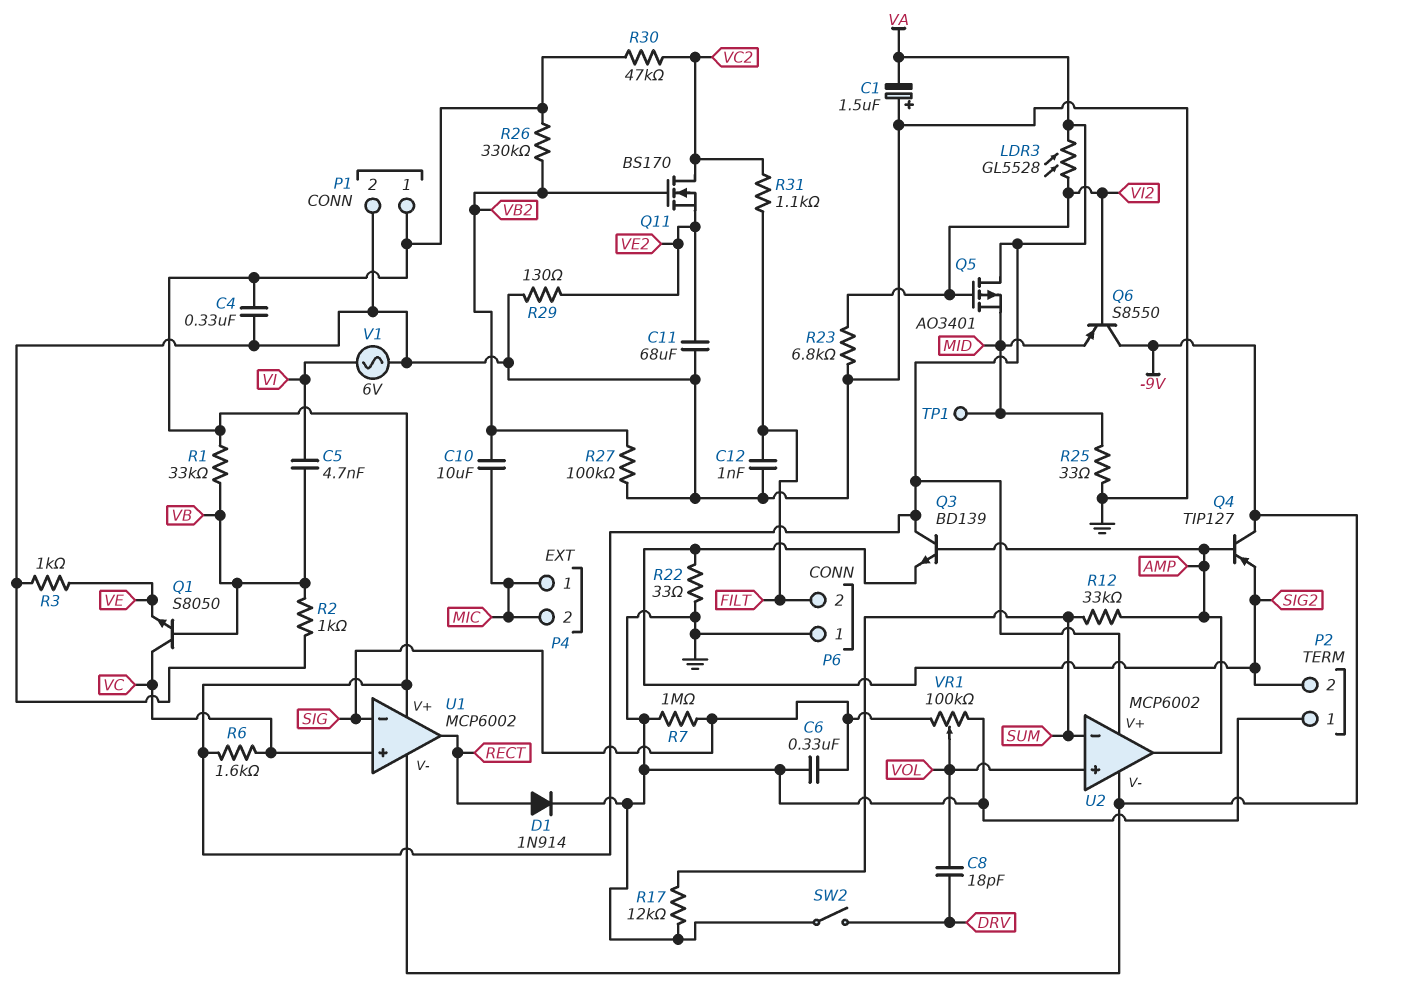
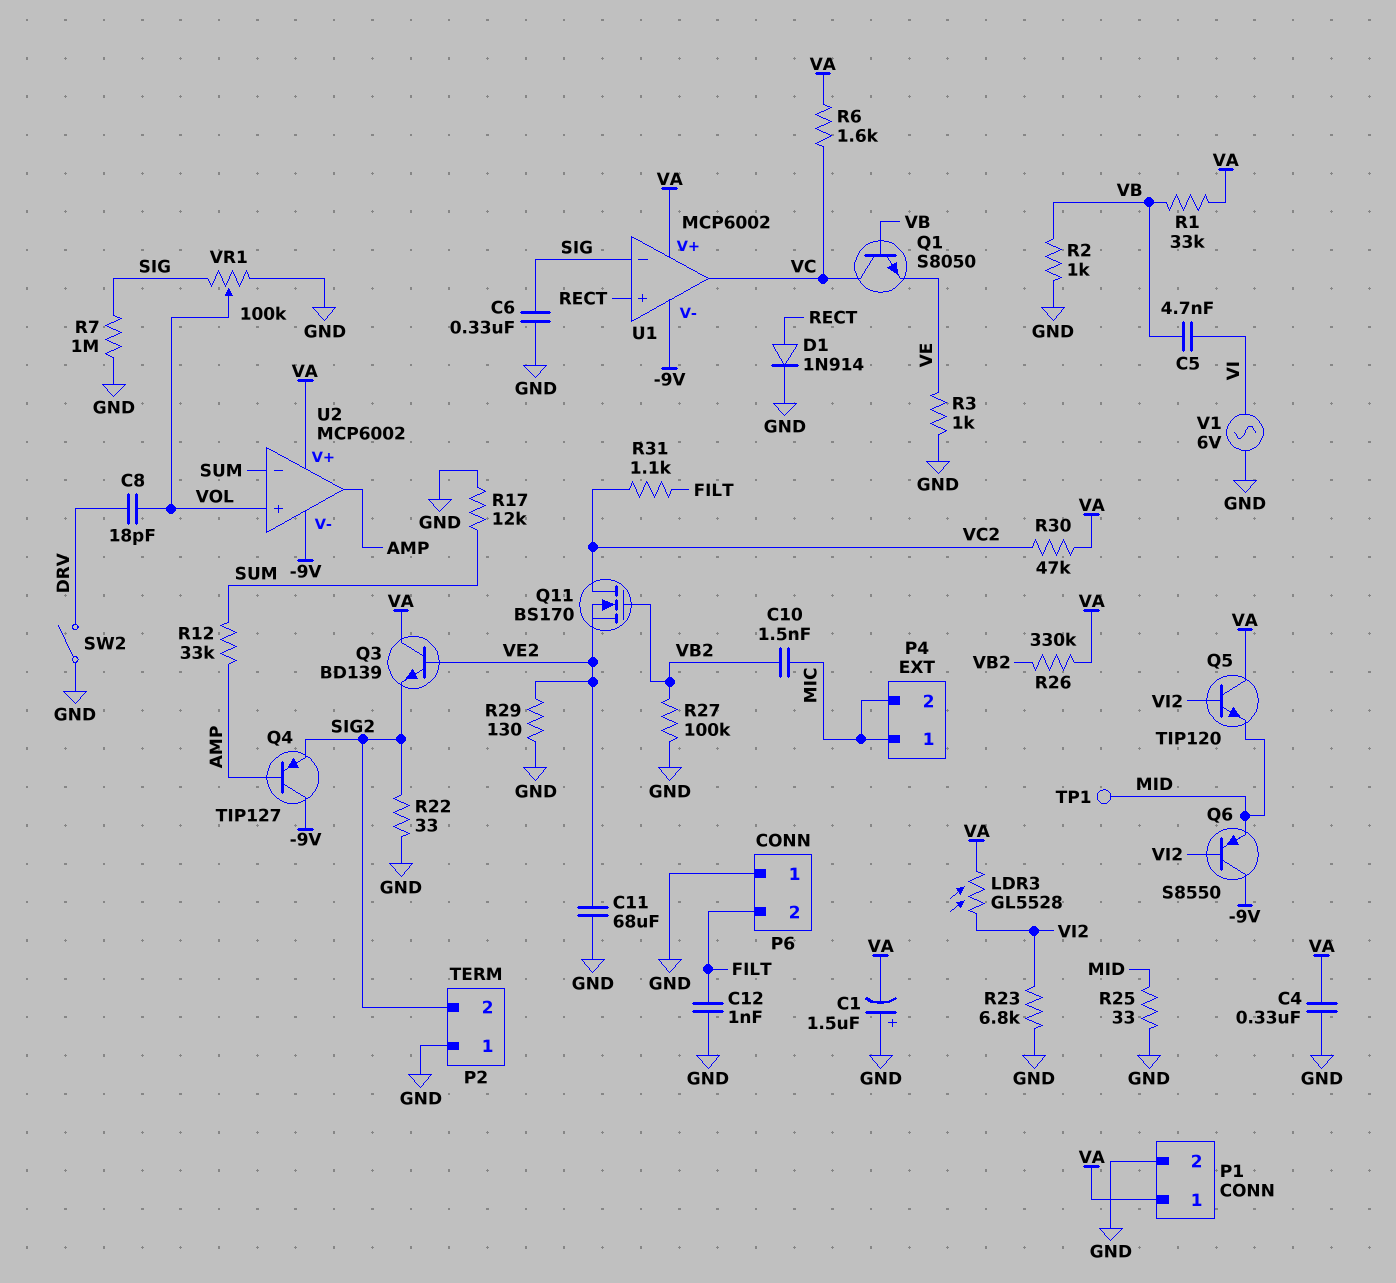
C10: 10uF (MIC, VB2) -> 1.5nF (MIC, VB2)
Q3: NPN BD139 (B AMP, C VA, E SIG2) -> NPN BD139 (B VE2, C VA, E SIG2)
Q5: PMOS AO3401 (G VI2, D VA, S MID) -> NPN TIP120 (B VI2, C VA, E MID)
U1 pin in+: VC -> RECT
U1 pin out: RECT -> VC

